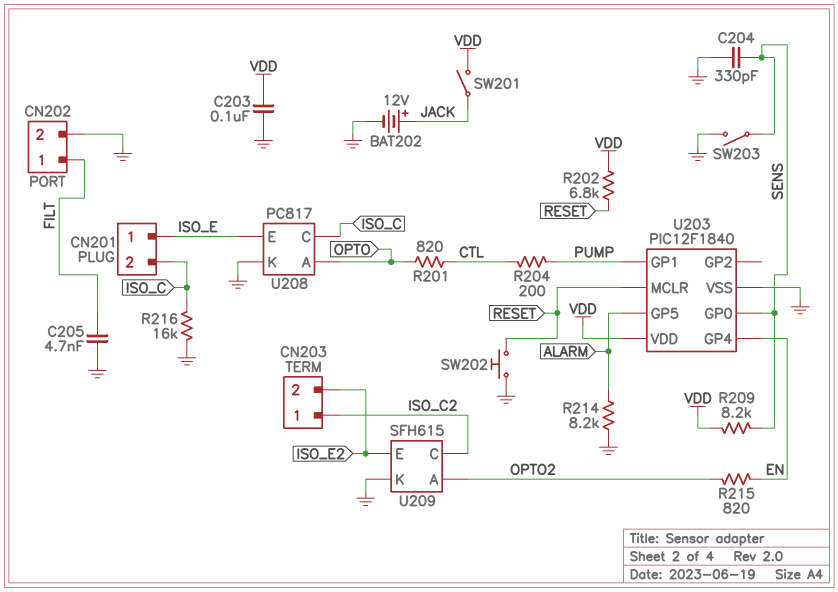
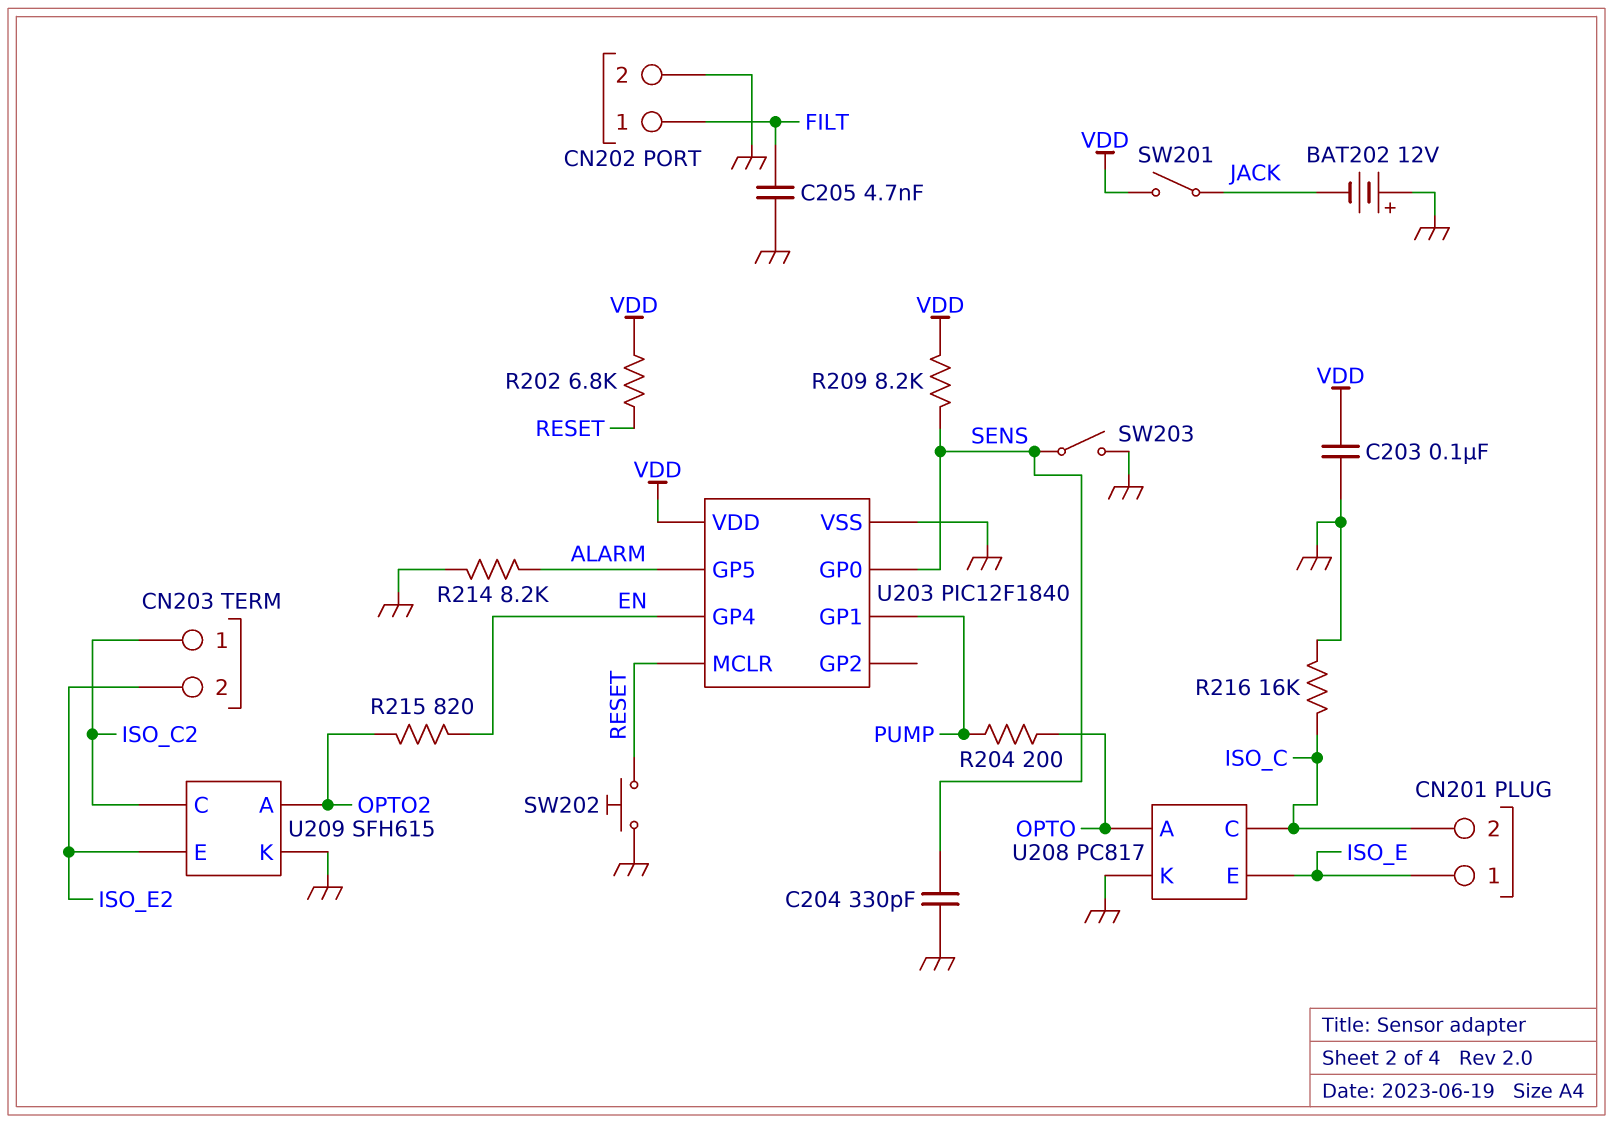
BAT202: 12V (plus JACK, minus GND) -> 12V (plus GND, minus JACK)
R201: 820 (CTL, OPTO) -> none
R204: 200 (CTL, PUMP) -> 200 (OPTO, PUMP)

